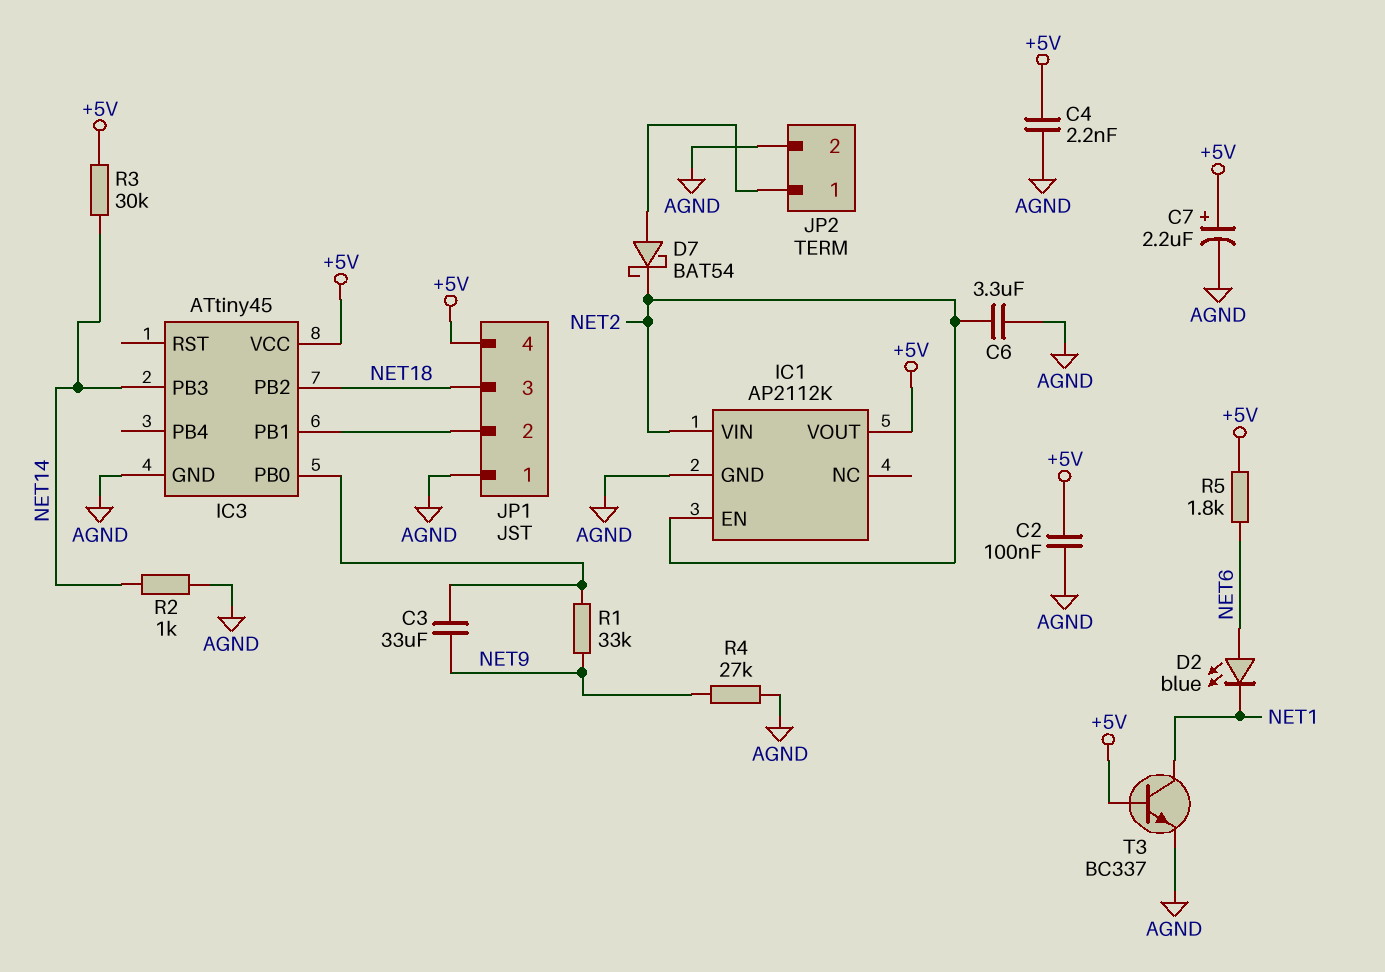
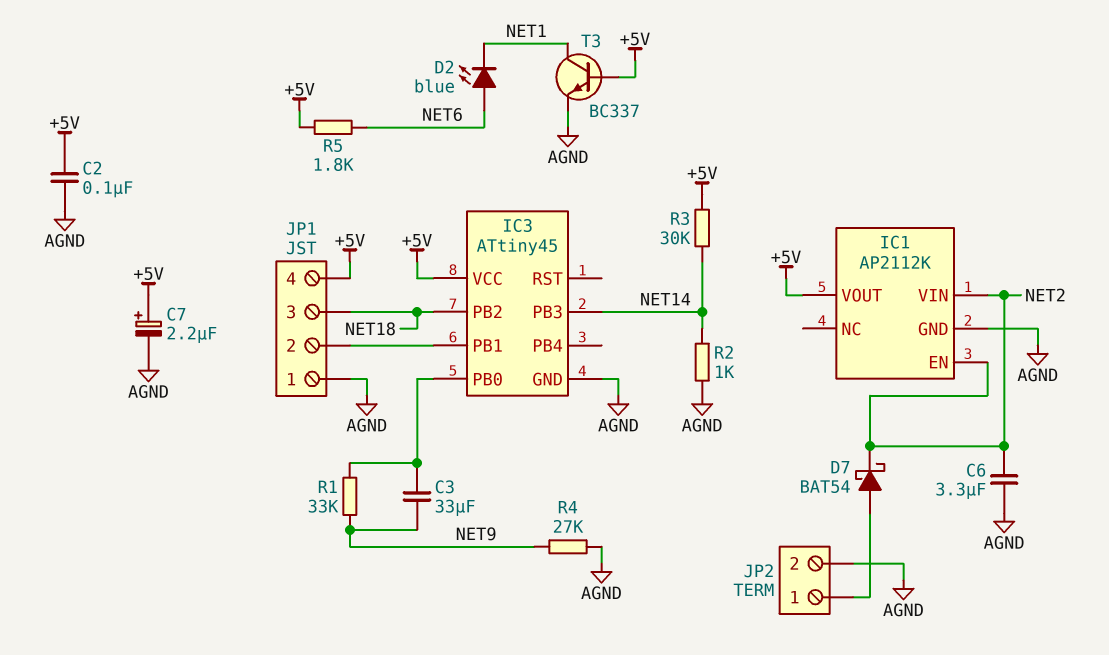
C4: 2.2nF (+5V, AGND) -> none

